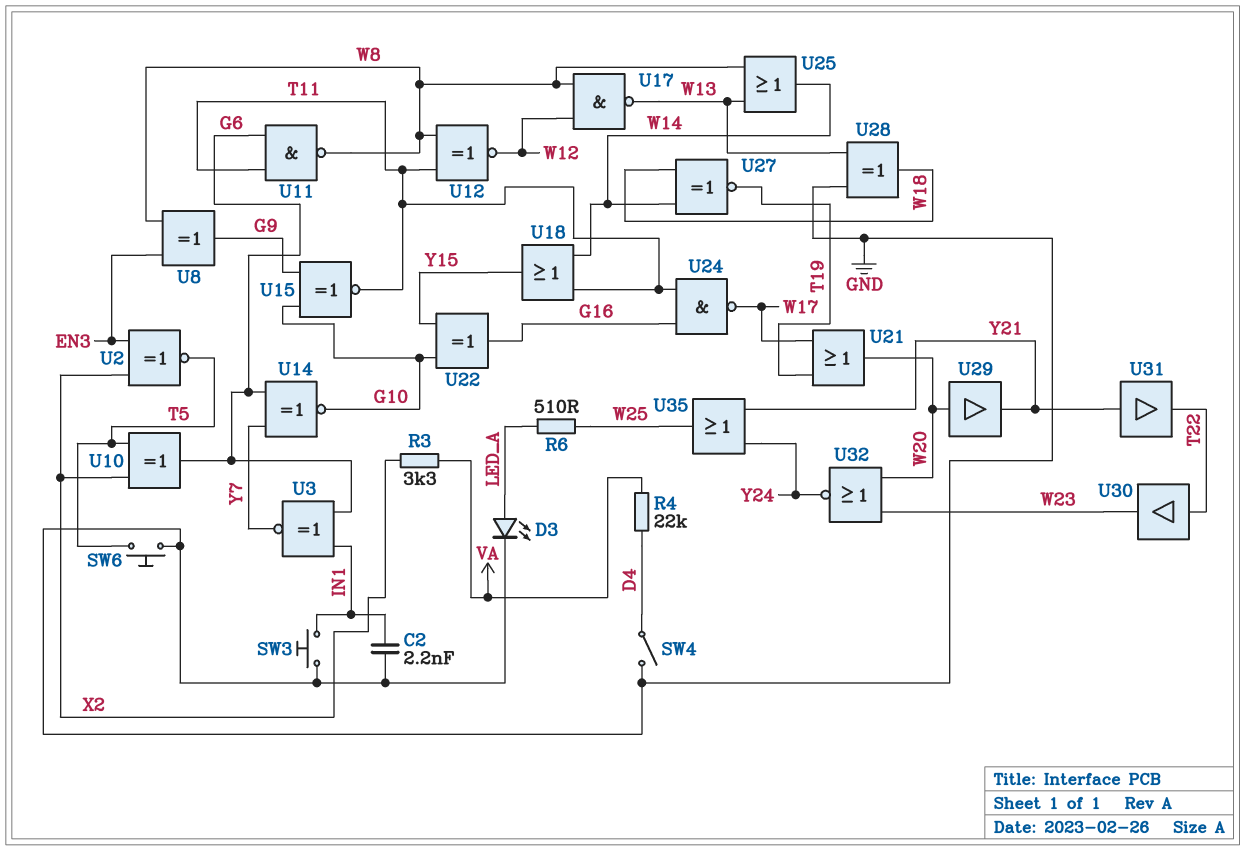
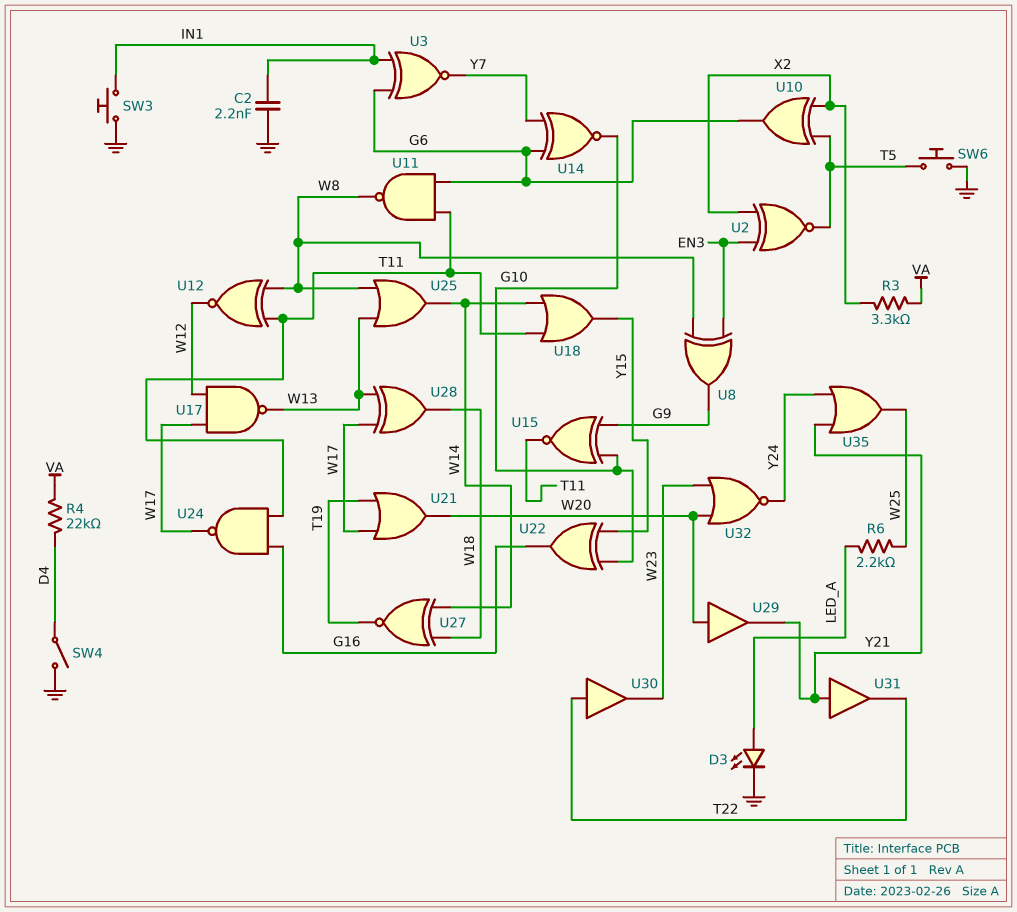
R6: 510 (LED_A, W25) -> 2.2k (LED_A, W25)
U17: NAND (in W8, in W12, out W13) -> NAND (in W12, in W17, out W13)
U28: XOR (in GND, in W13, out W18) -> XOR (in W13, in W17, out W18)

